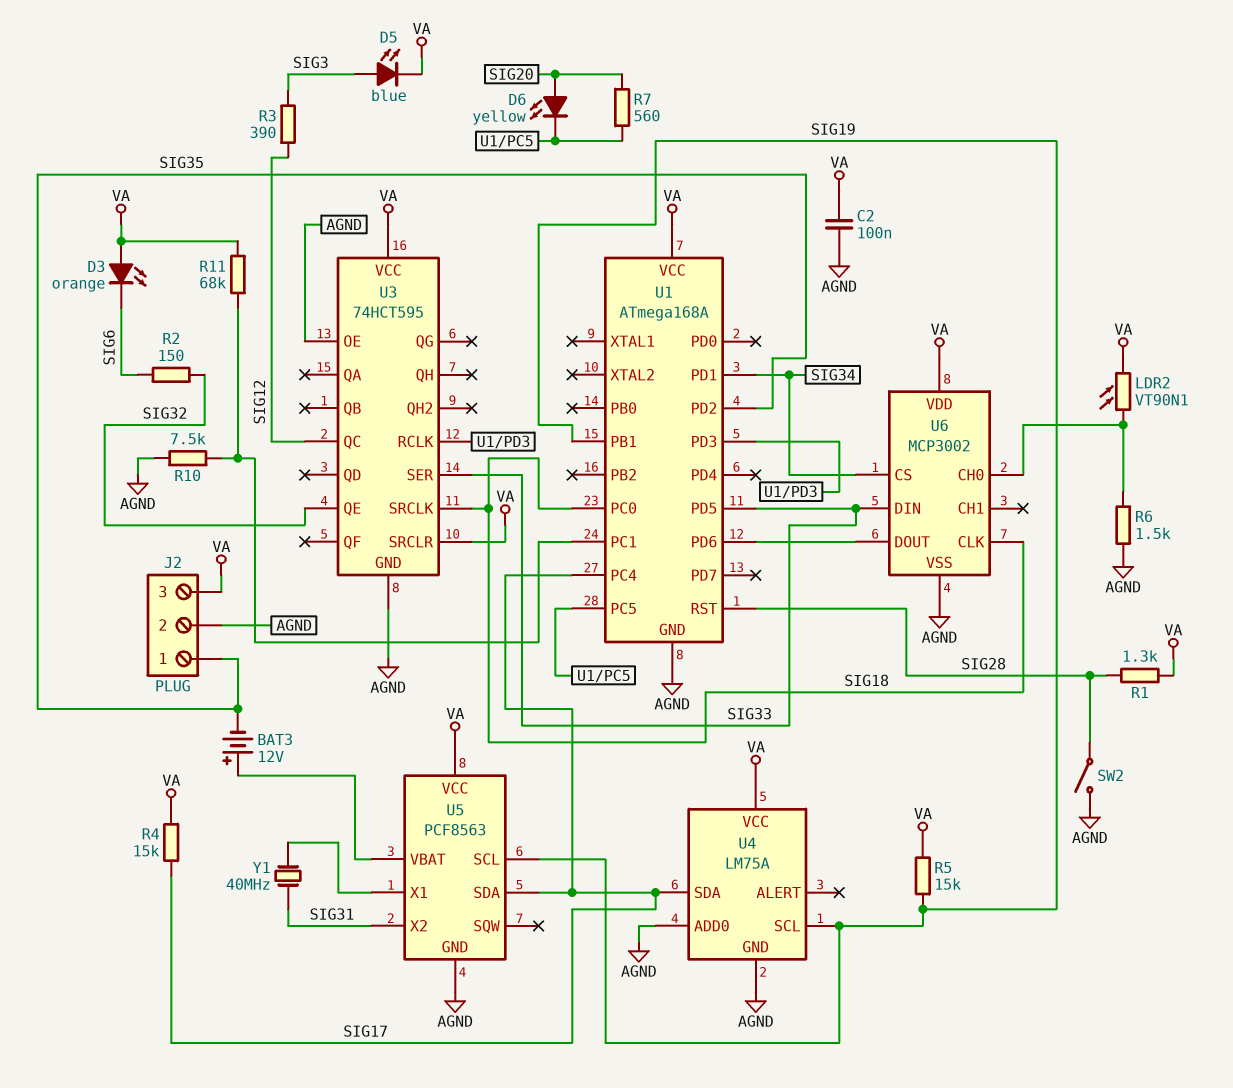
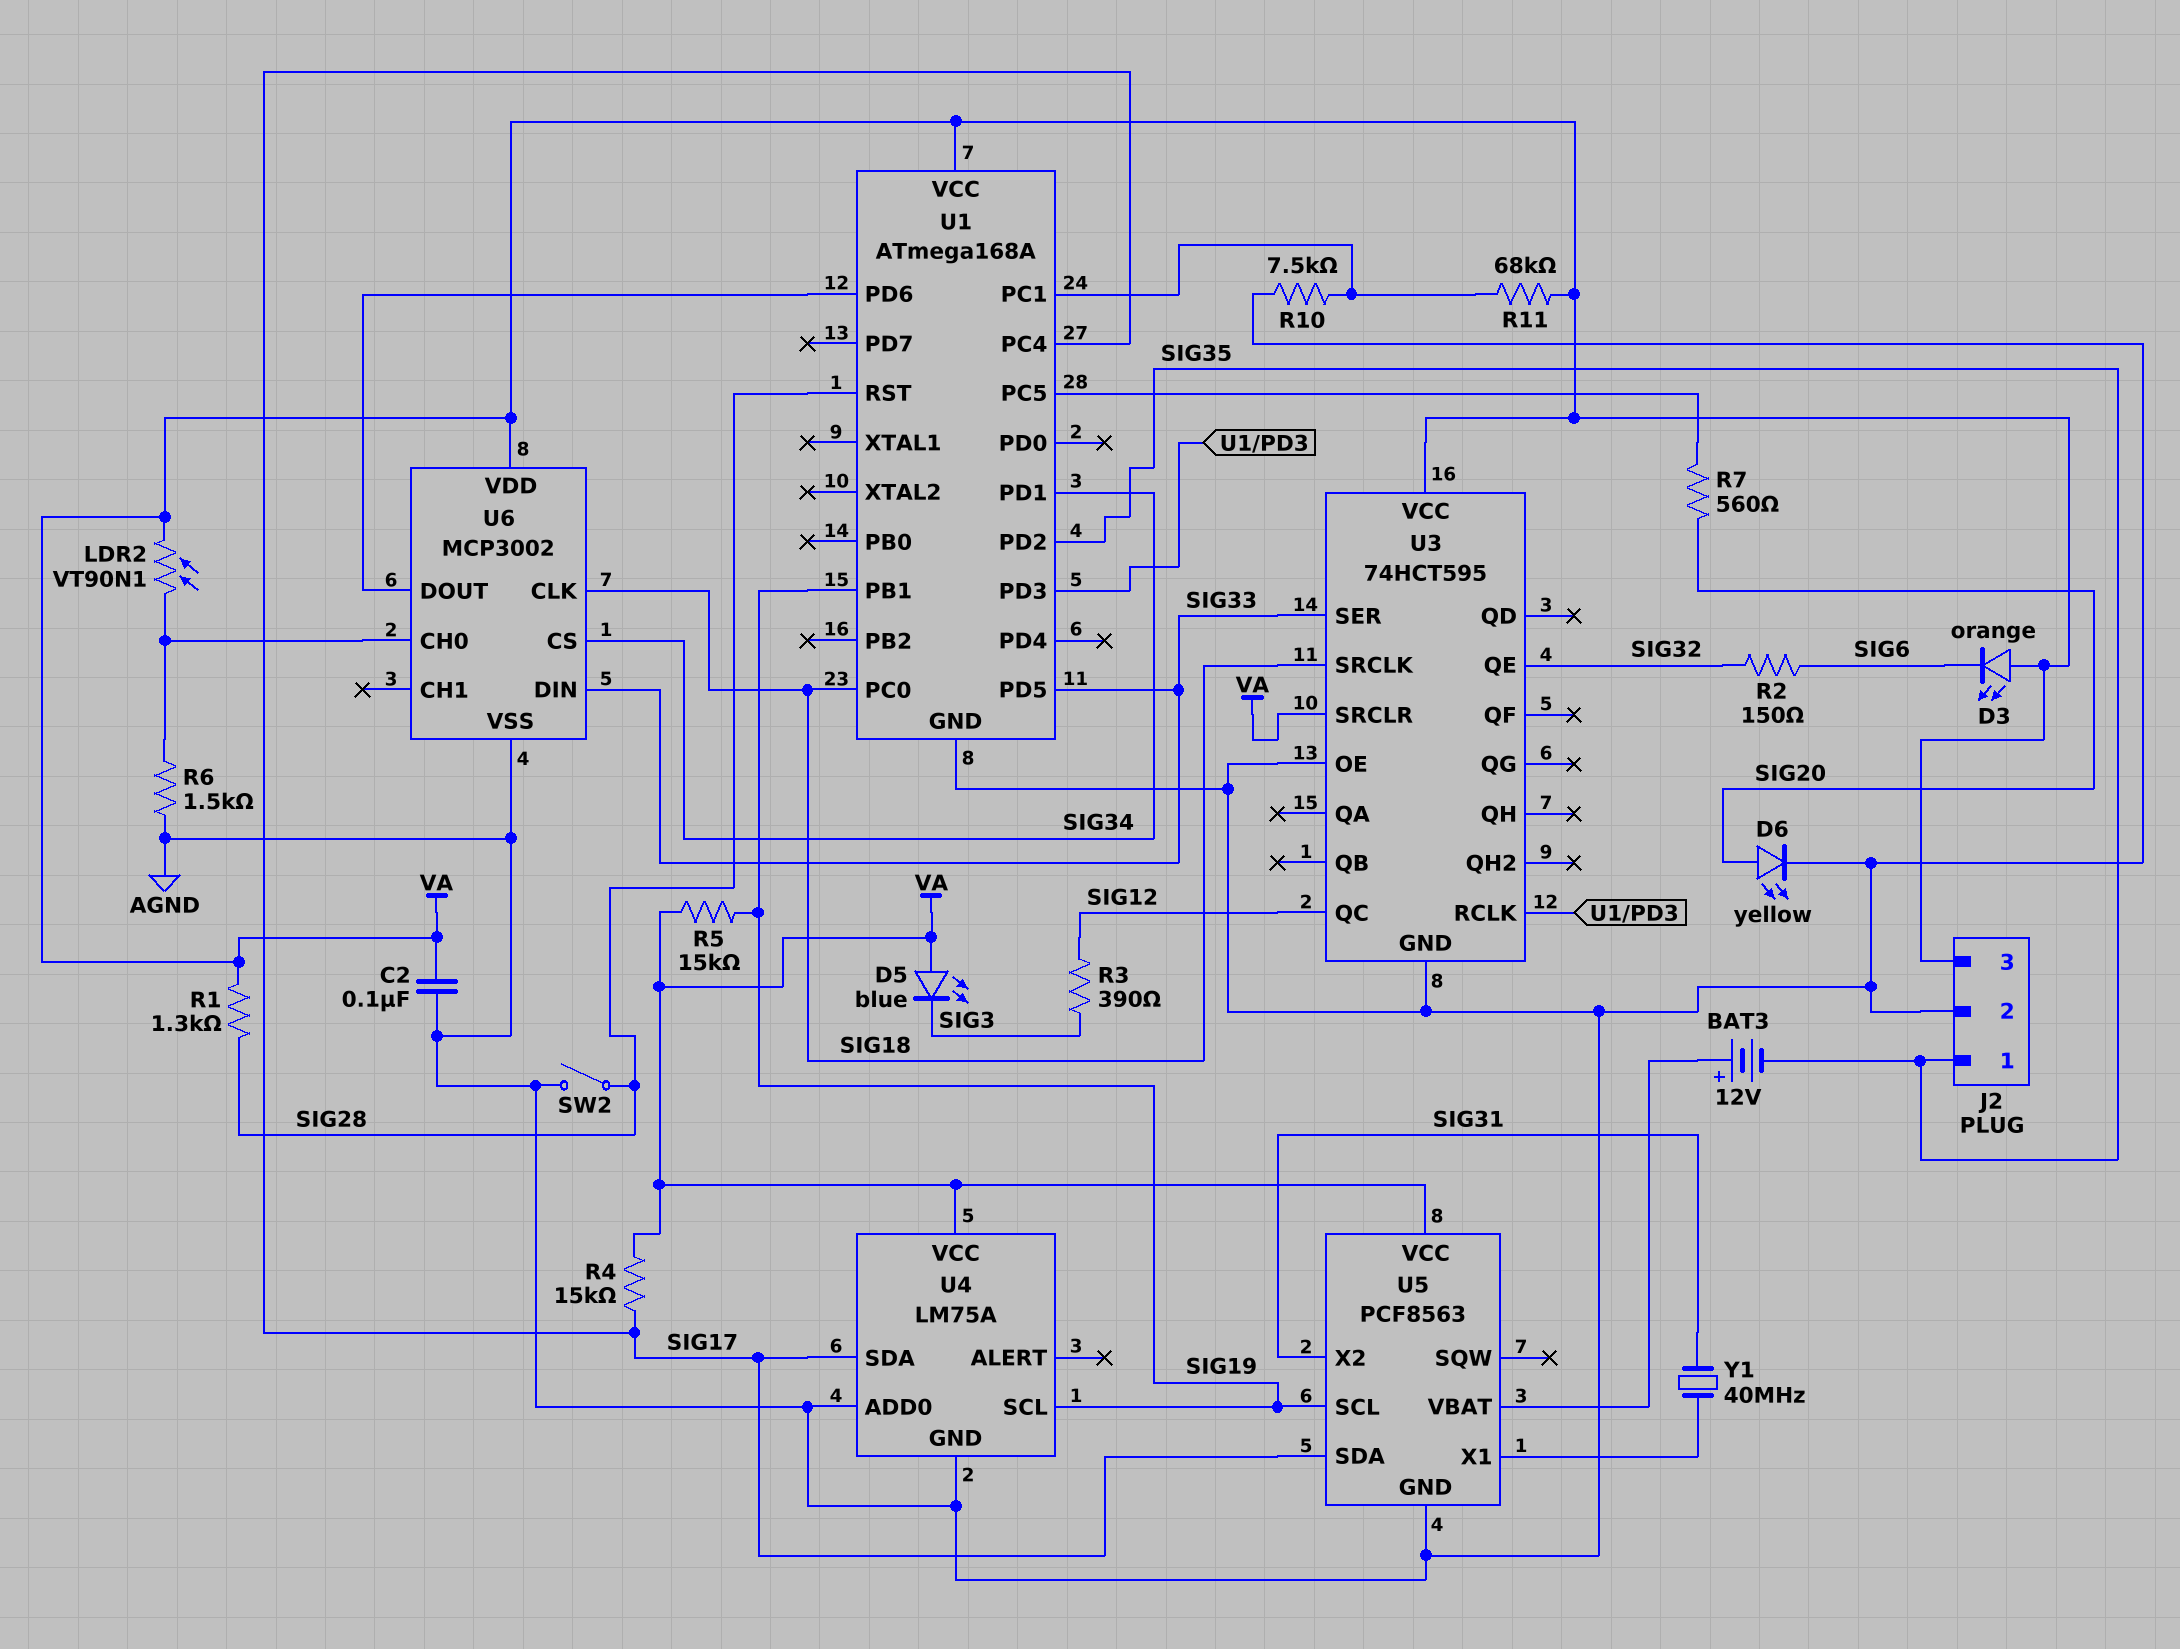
D5: LED blue (A SIG3, K VA) -> LED blue (A VA, K SIG3)
D6: LED yellow (A SIG20, K U1/PC5) -> LED yellow (A SIG20, K AGND)

